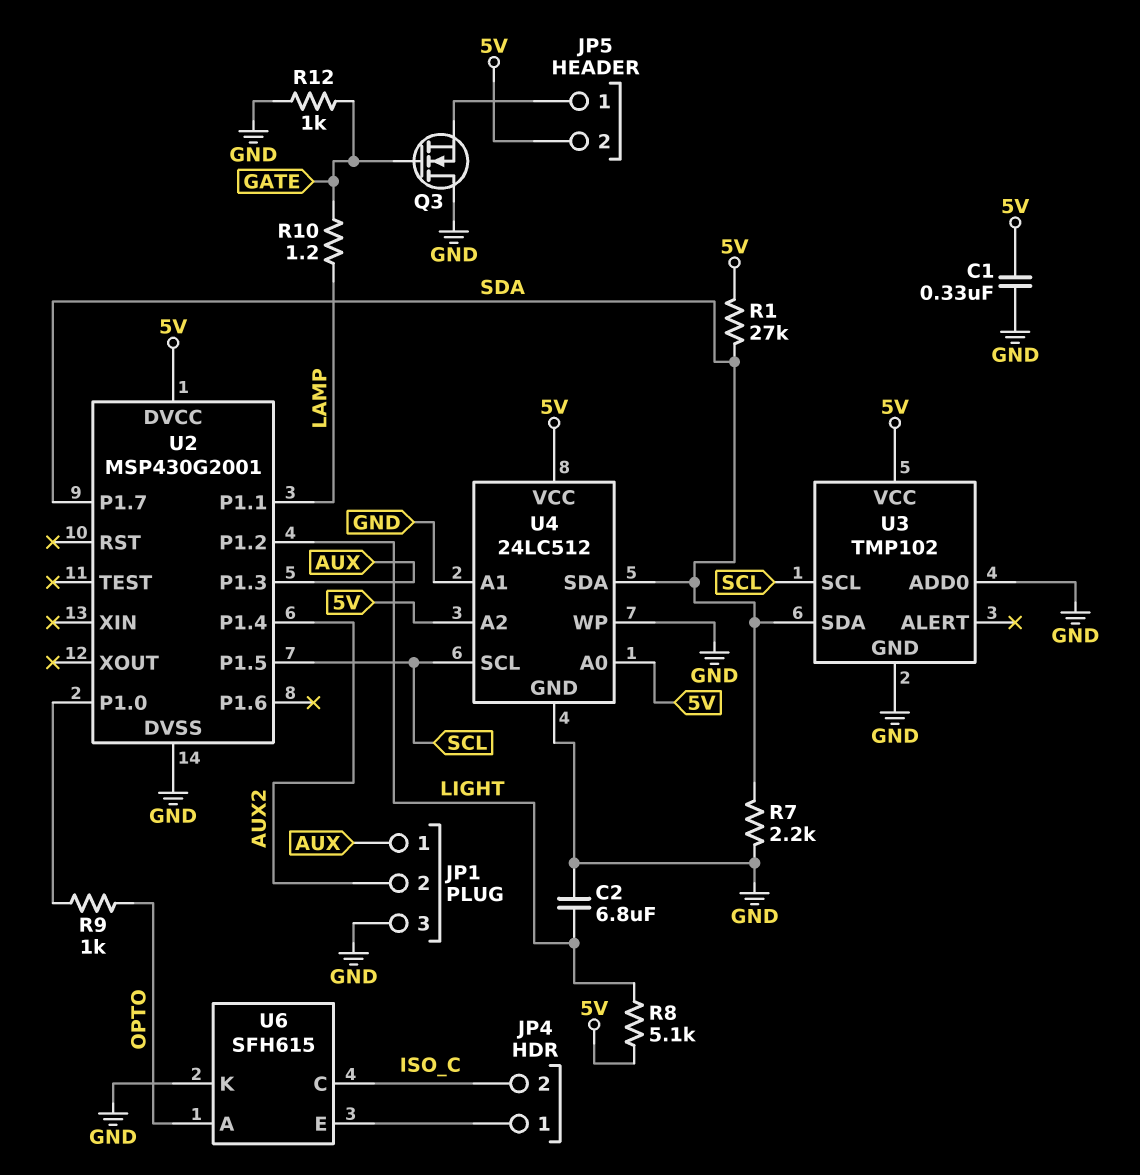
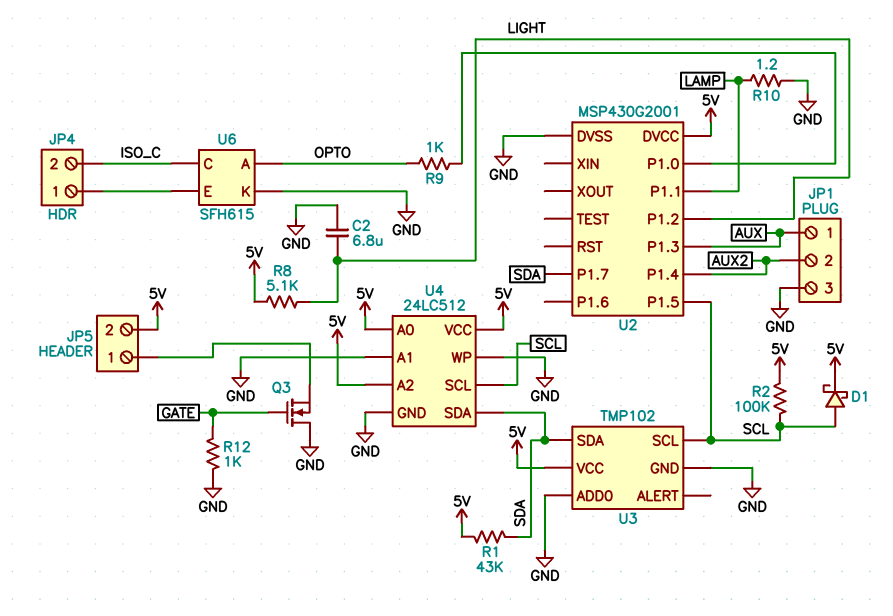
C1: 330nF (5V, GND) -> none
D1: none -> schottky (A SCL, K 5V)
R1: 27k (5V, SDA) -> 43k (5V, SDA)
R2: none -> 100k (5V, SCL)
R7: 2.2k (GND, SDA) -> none
R10: 1.2 (GATE, LAMP) -> 1.2 (GND, LAMP)

